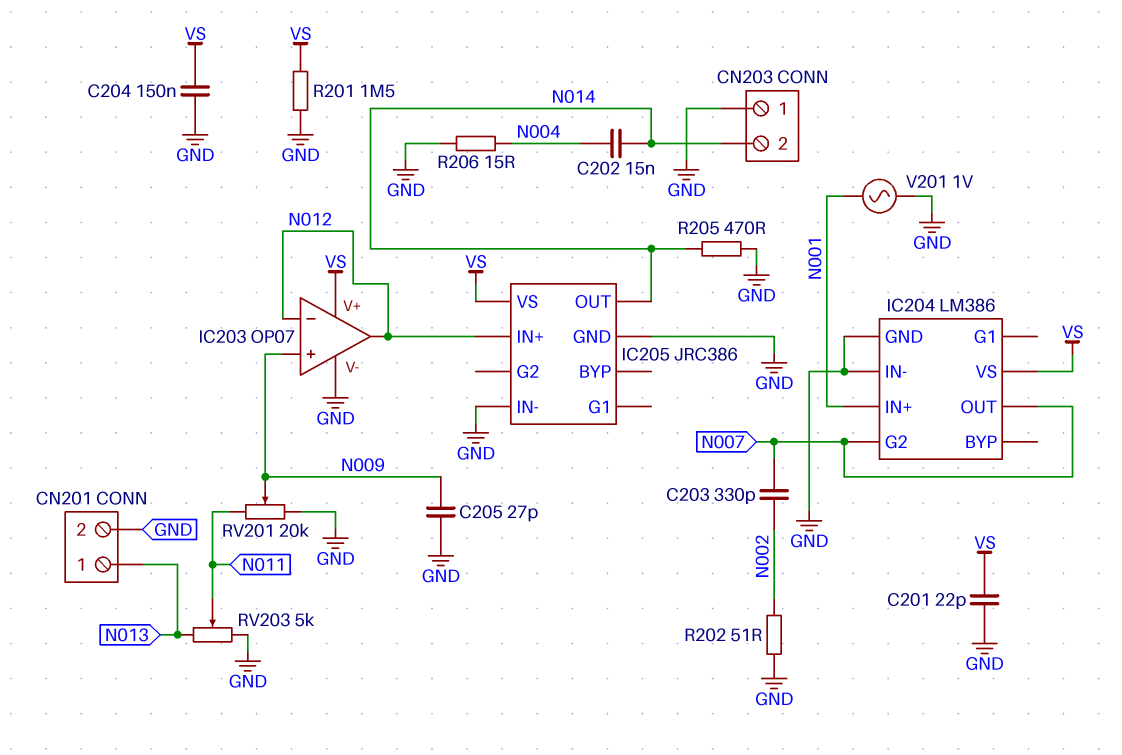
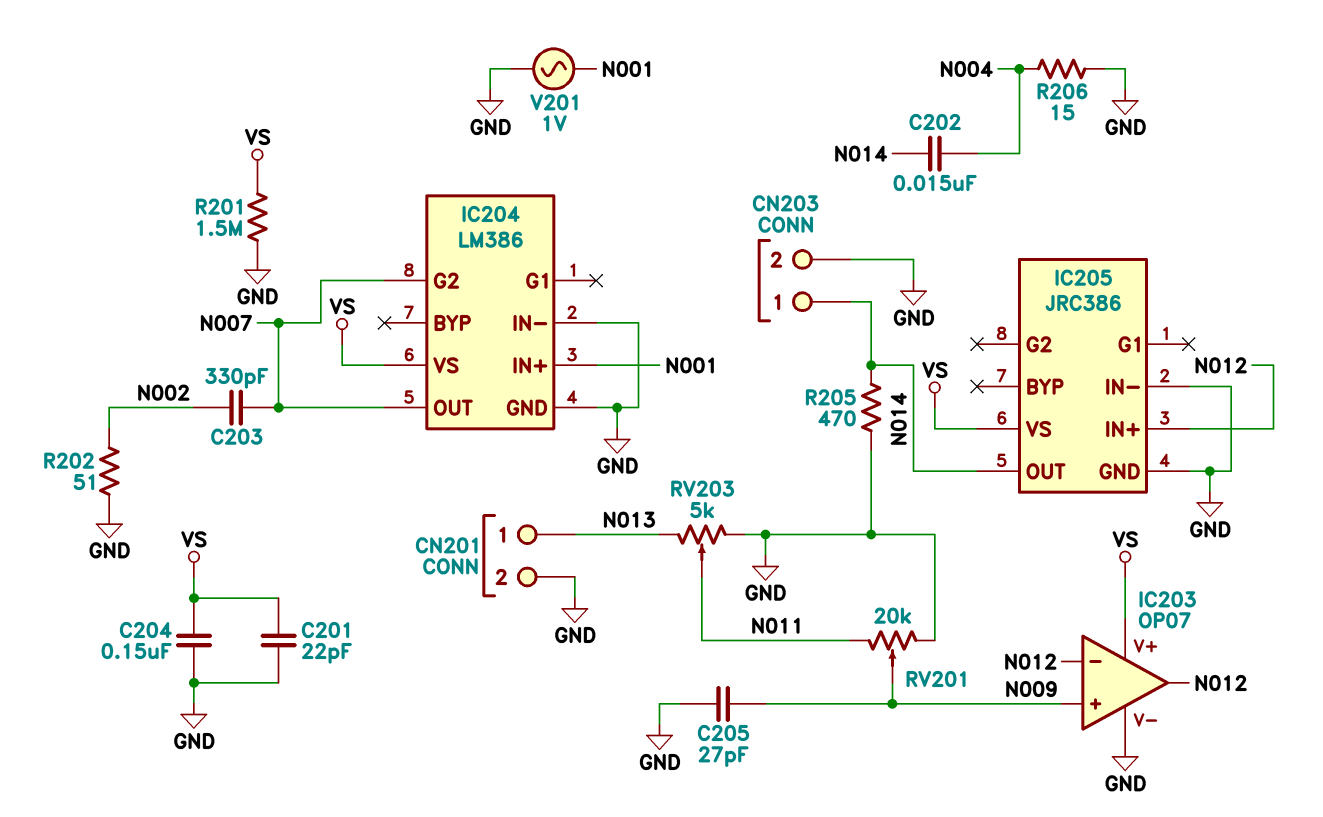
CN203 pin 1: GND -> N014
CN203 pin 2: N014 -> GND

